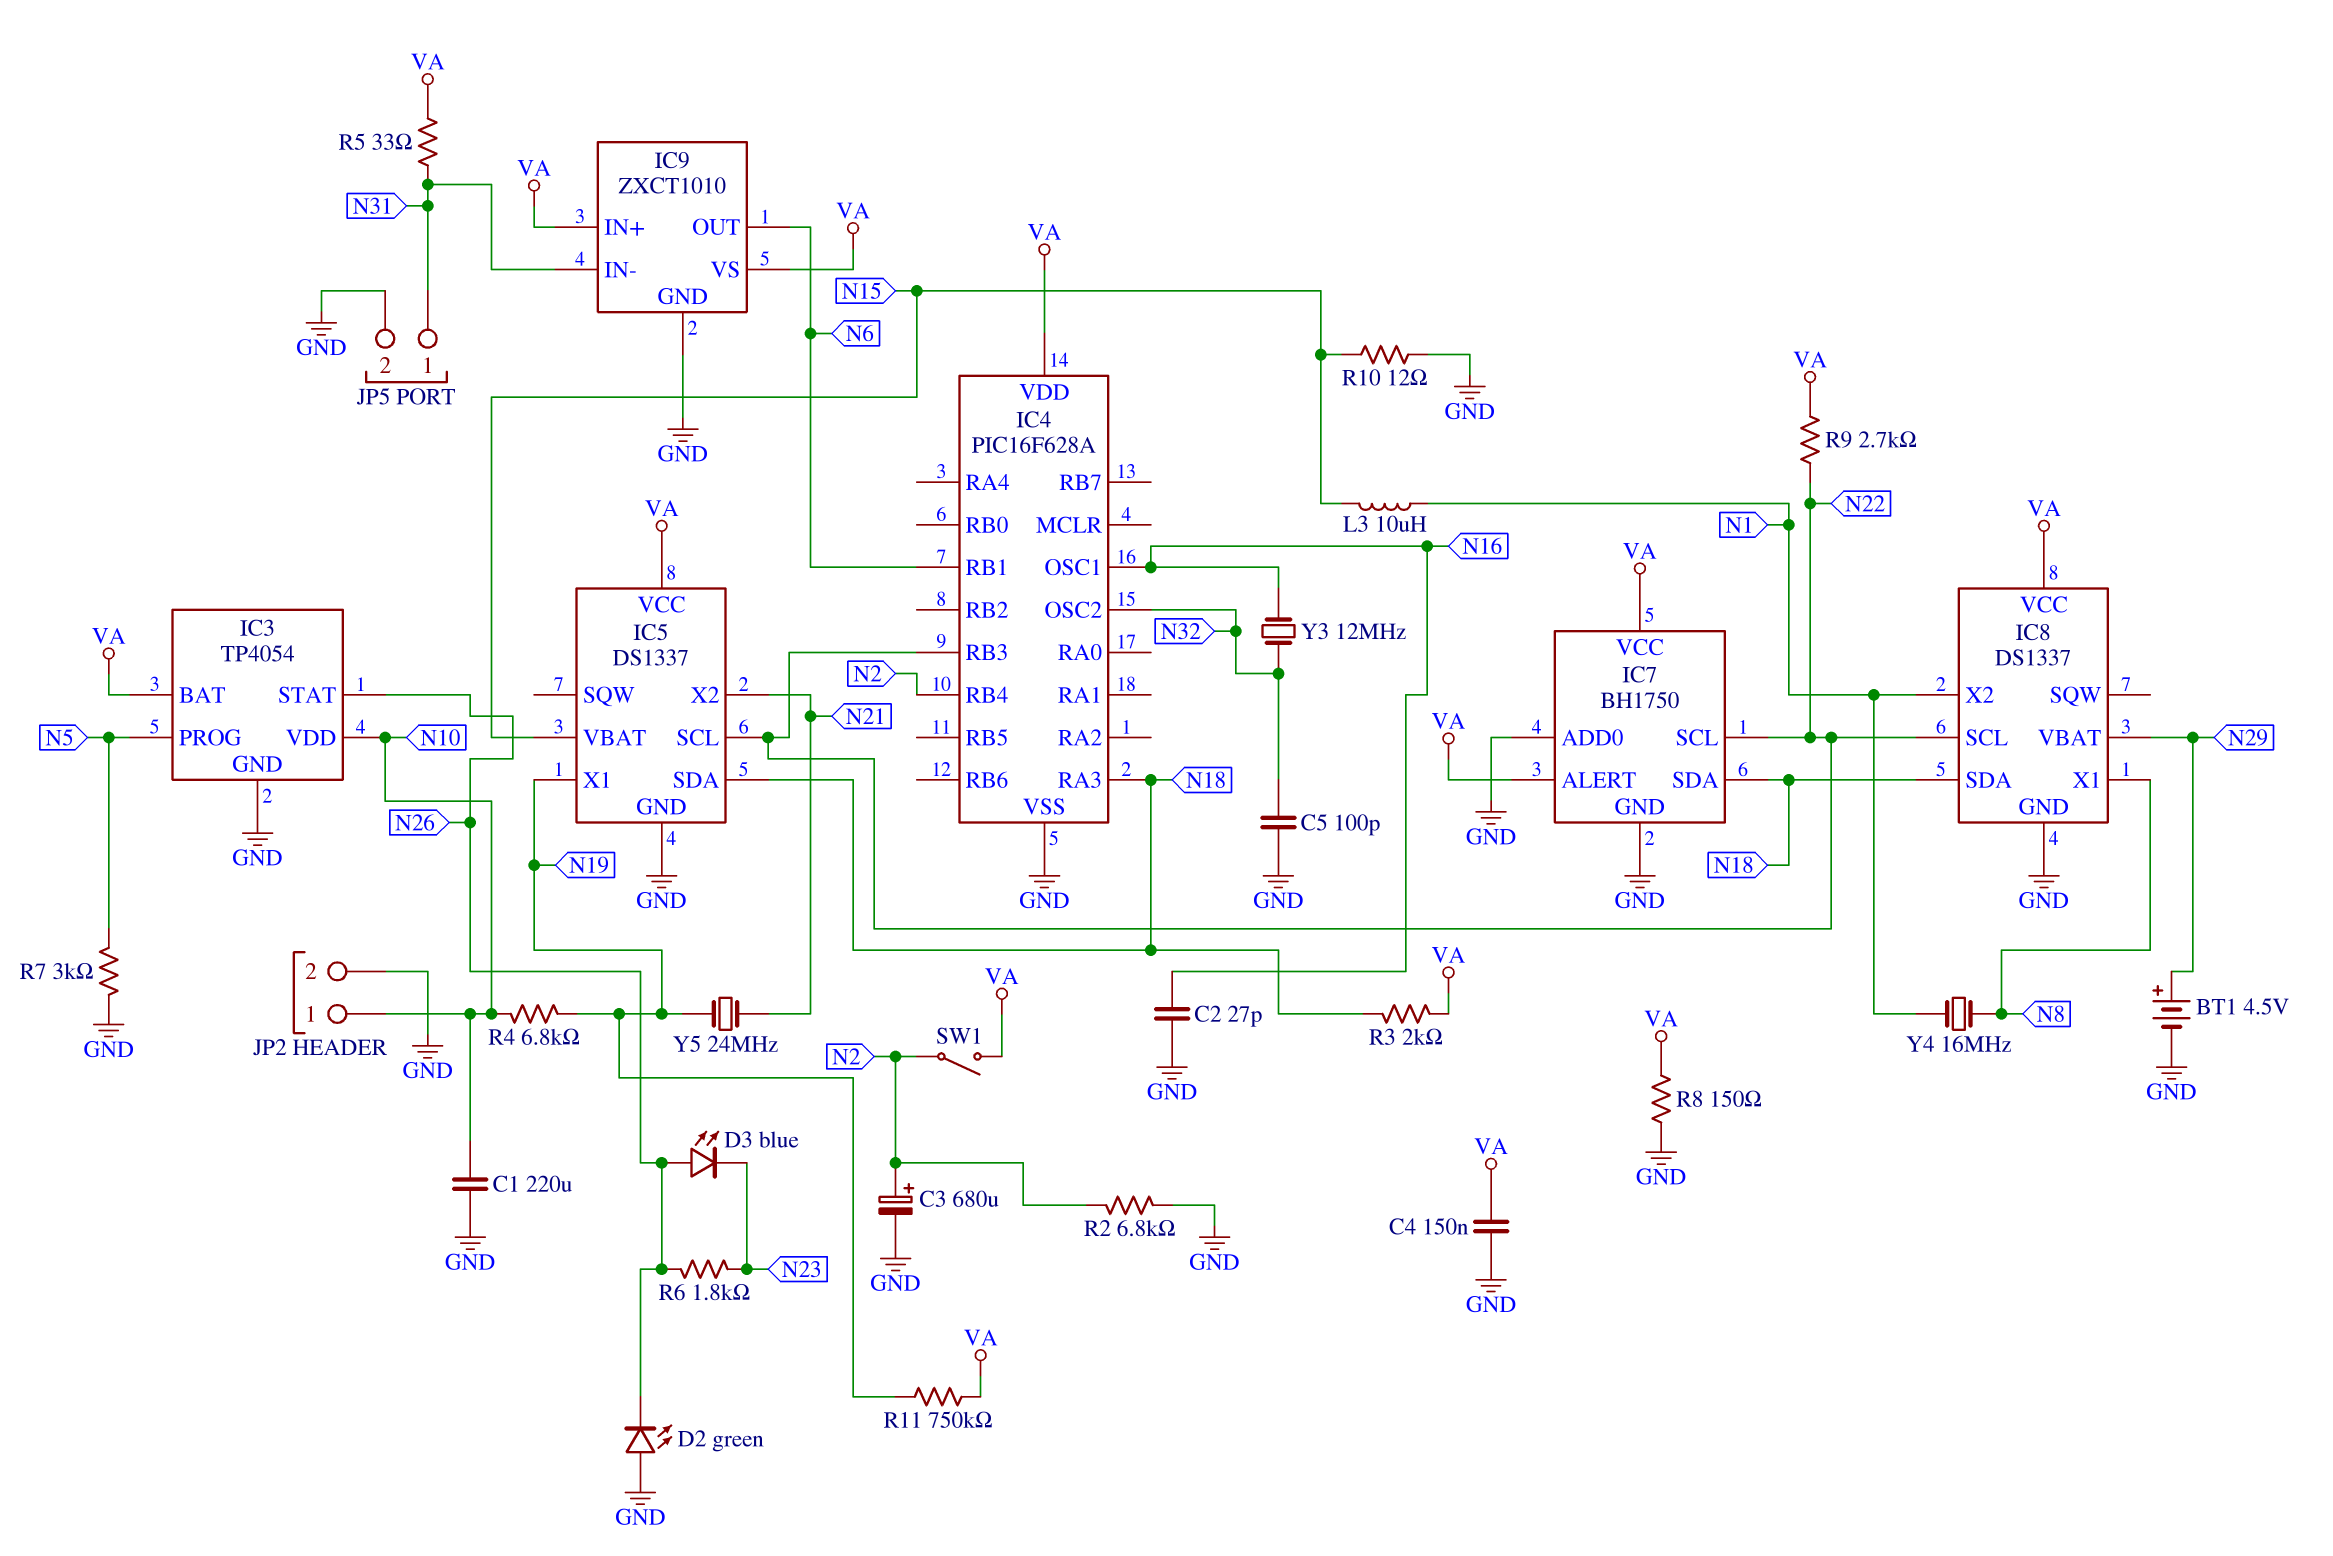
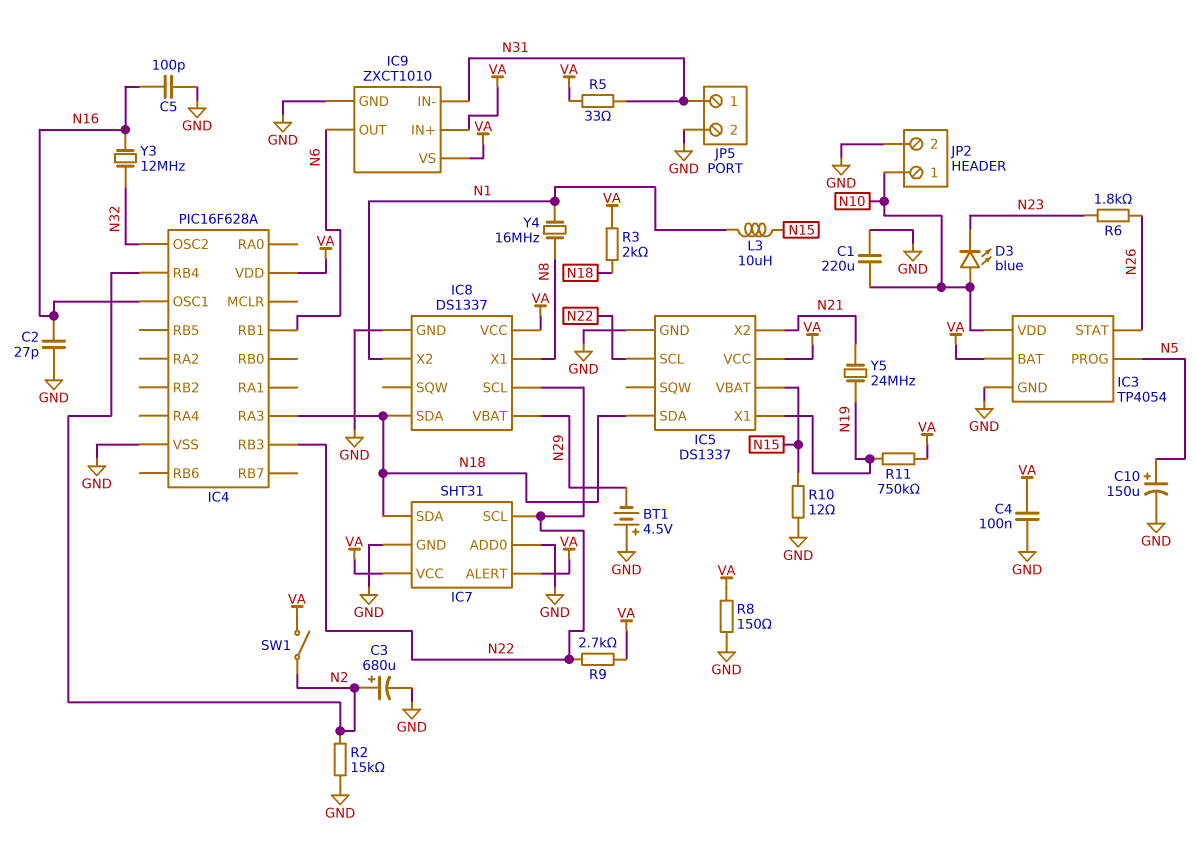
BT1: 4.5V (plus N29, minus GND) -> 4.5V (plus GND, minus N29)
C4: 150nF (GND, VA) -> 100nF (GND, VA)
C5: 100pF (GND, N32) -> 100pF (GND, N16)
C10: none -> 150uF (plus N5, minus GND)
D2: LED green (A GND, K N26) -> none
D3: LED blue (A N26, K N23) -> LED blue (A N10, K N23)
IC7: BH1750 -> SHT31
R2: 6.8k (GND, N2) -> 15k (GND, N2)
R4: 6.8k (N10, N19) -> none
R7: 3k (GND, N5) -> none

